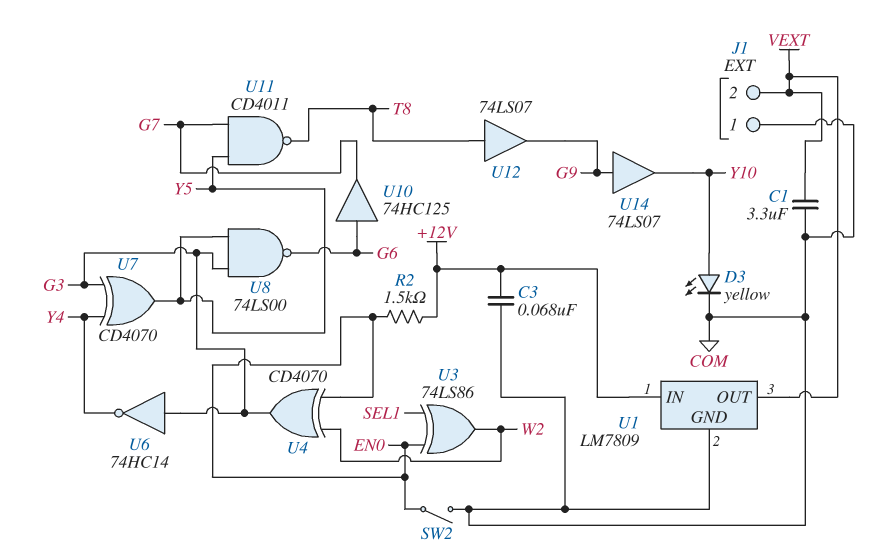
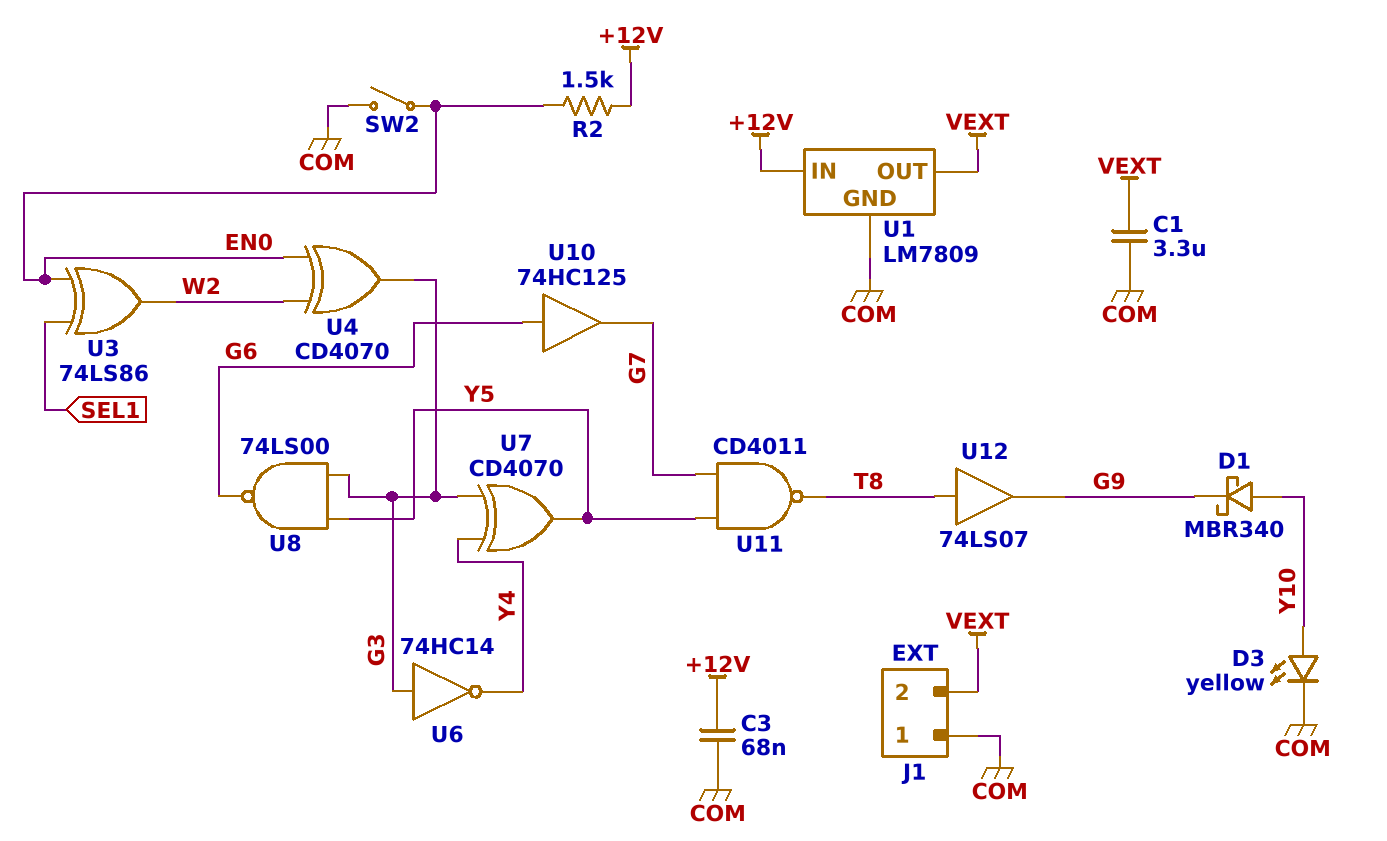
D1: none -> schottky MBR340 (A Y10, K G9)
U14: buffer 74LS07 (in G9, out Y10) -> none

